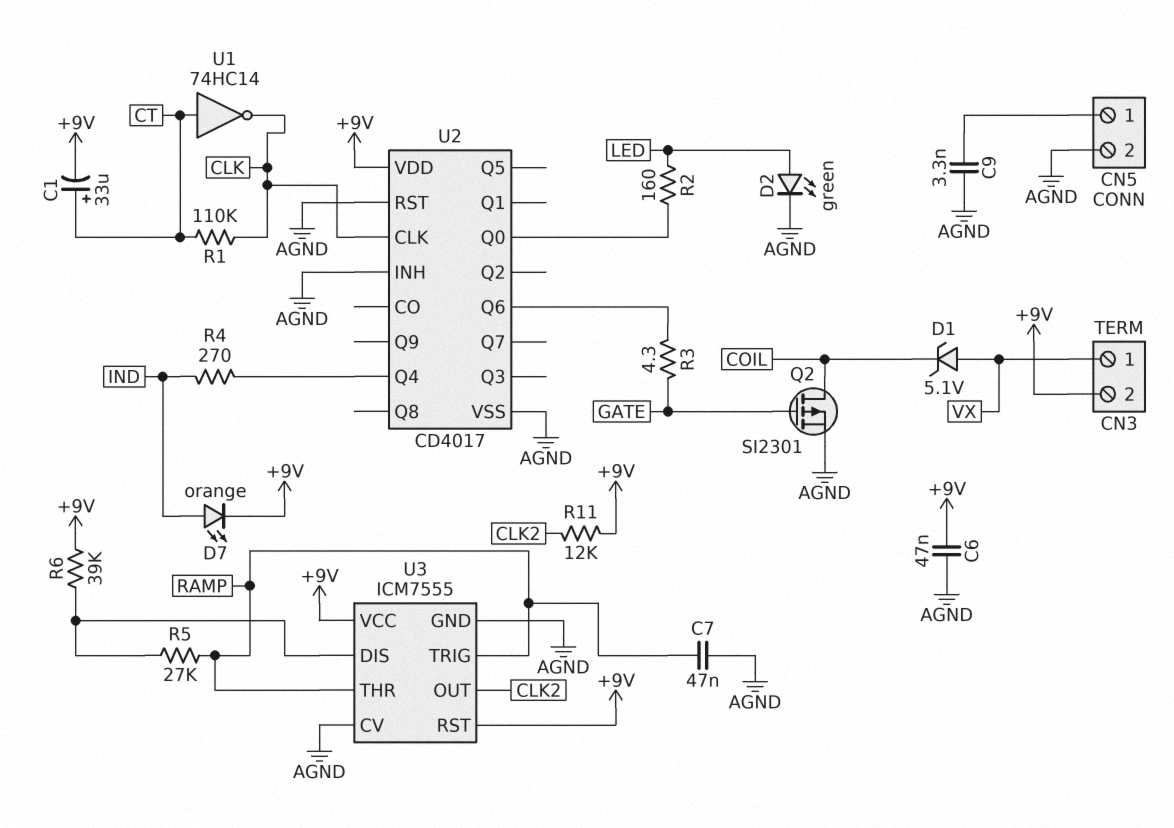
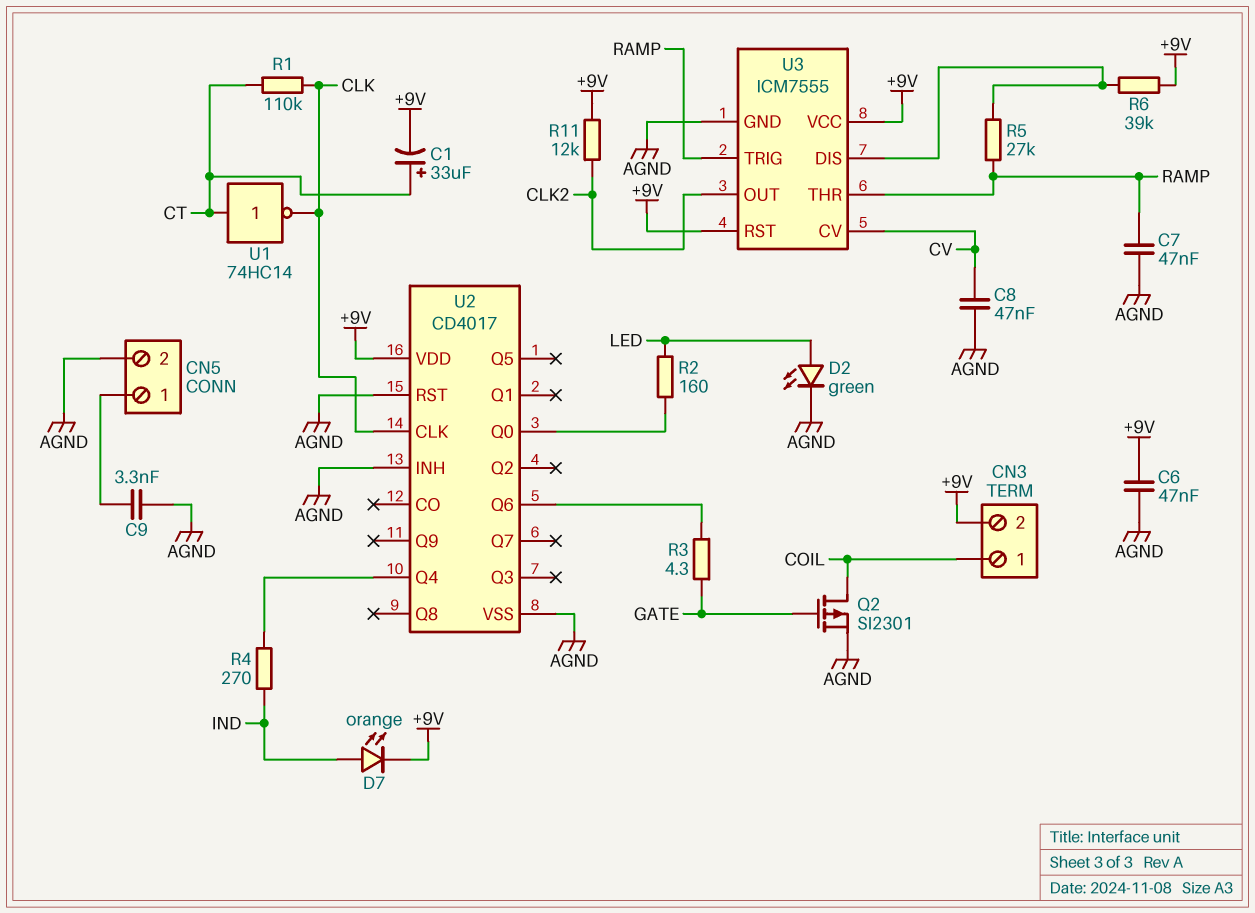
C8: none -> 47nF (AGND, CV)
CN3 pin 1: VX -> COIL
D1: zener 5.1V (A VX, K COIL) -> none
U3 pin CV: AGND -> CV

